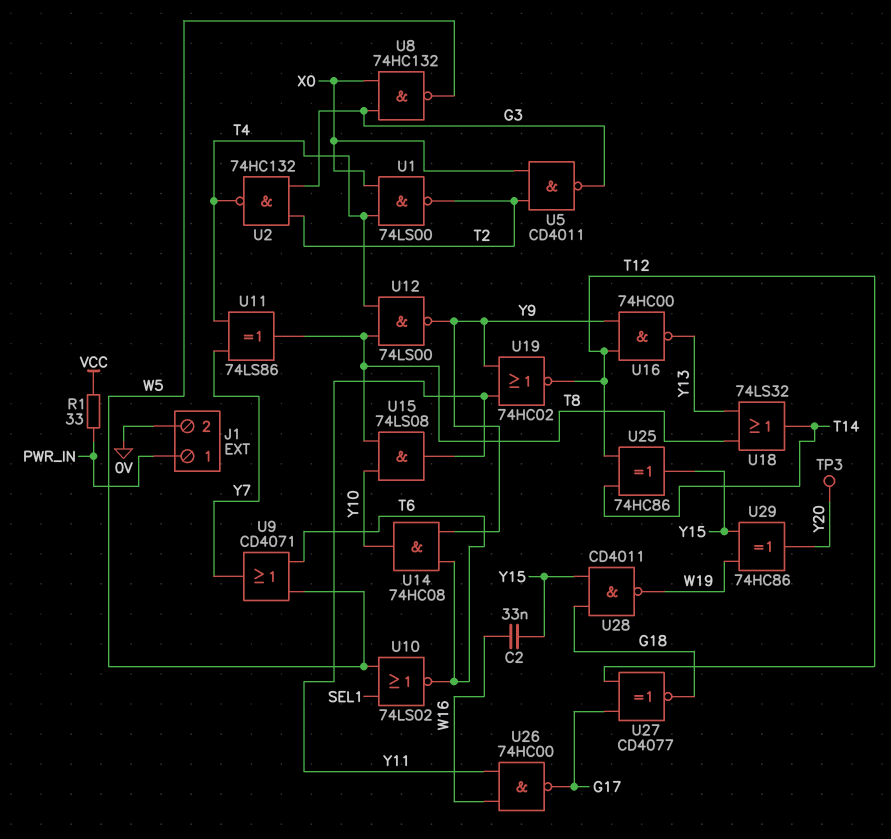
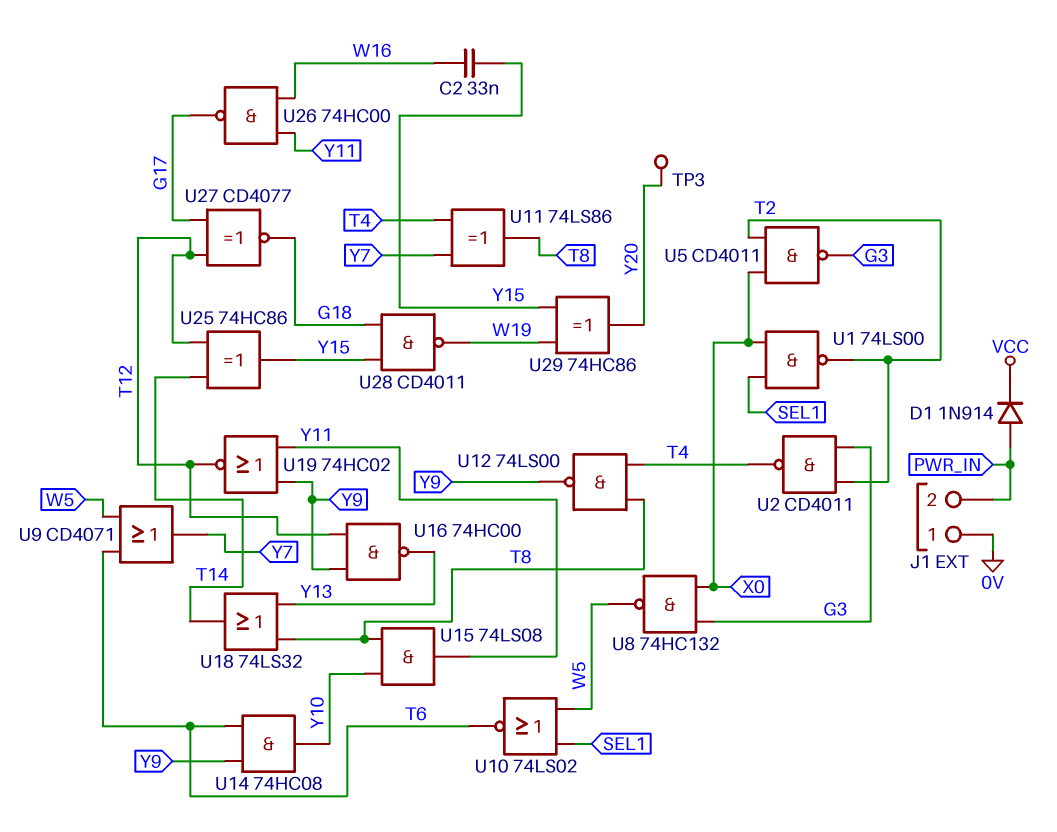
D1: none -> diode 1N914 (A PWR_IN, K VCC)
J1 pin 1: PWR_IN -> 0V
J1 pin 2: 0V -> PWR_IN
R1: 33 (PWR_IN, VCC) -> none
U1: NAND 74LS00 (in T4, in X0, out T2) -> NAND 74LS00 (in SEL1, in X0, out T2)
U2: NAND 74HC132 (in G3, in T2, out T4) -> NAND CD4011 (in G3, in T2, out T4)

